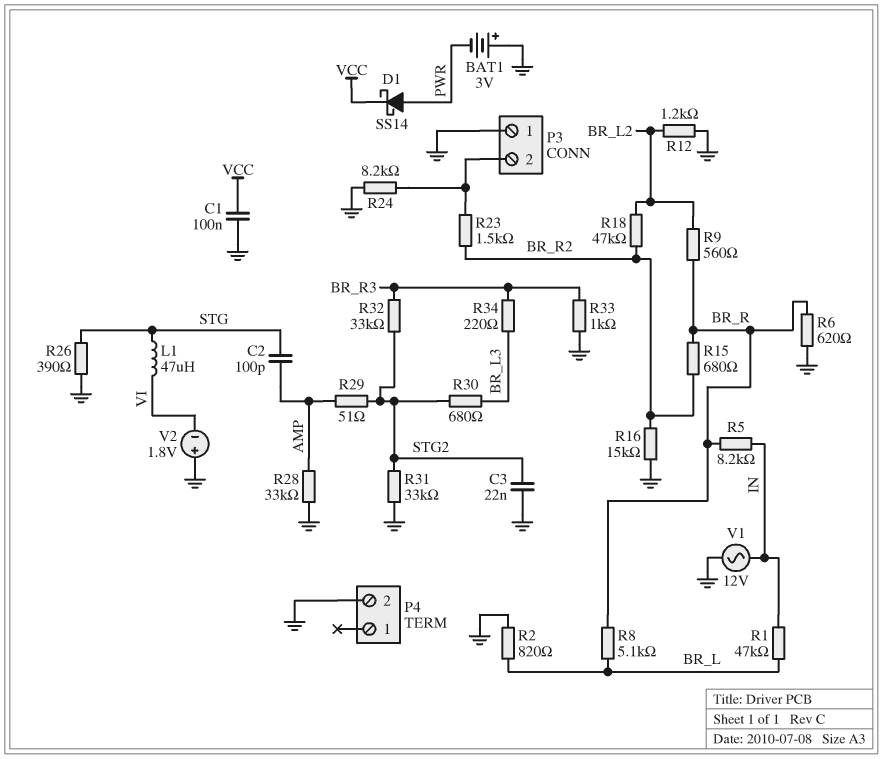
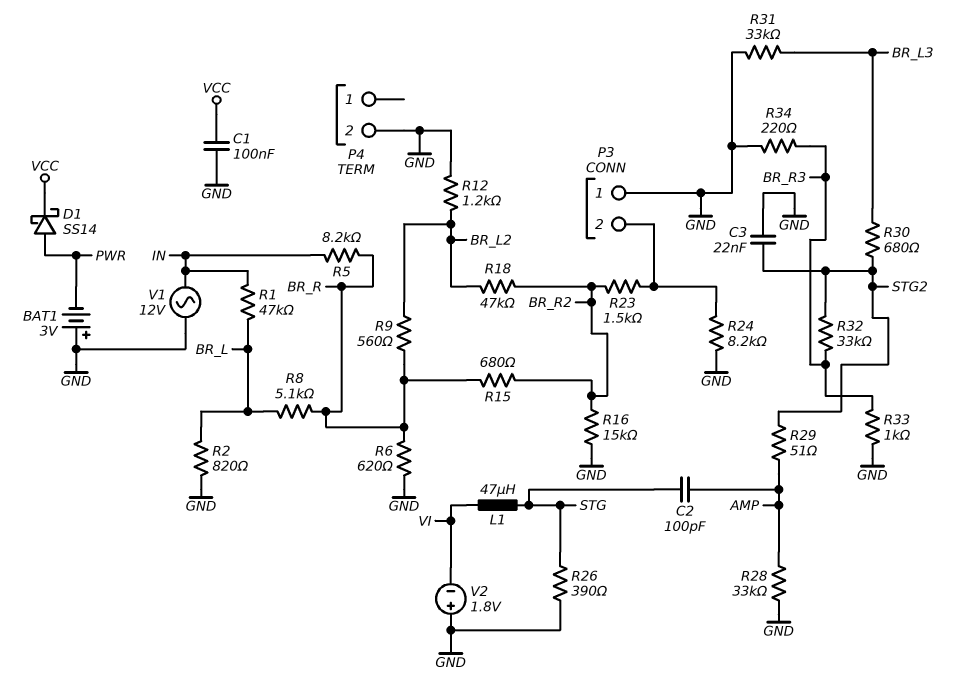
R31: 33k (GND, STG2) -> 33k (BR_L3, GND)
R34: 220 (BR_L3, BR_R3) -> 220 (BR_R3, GND)

